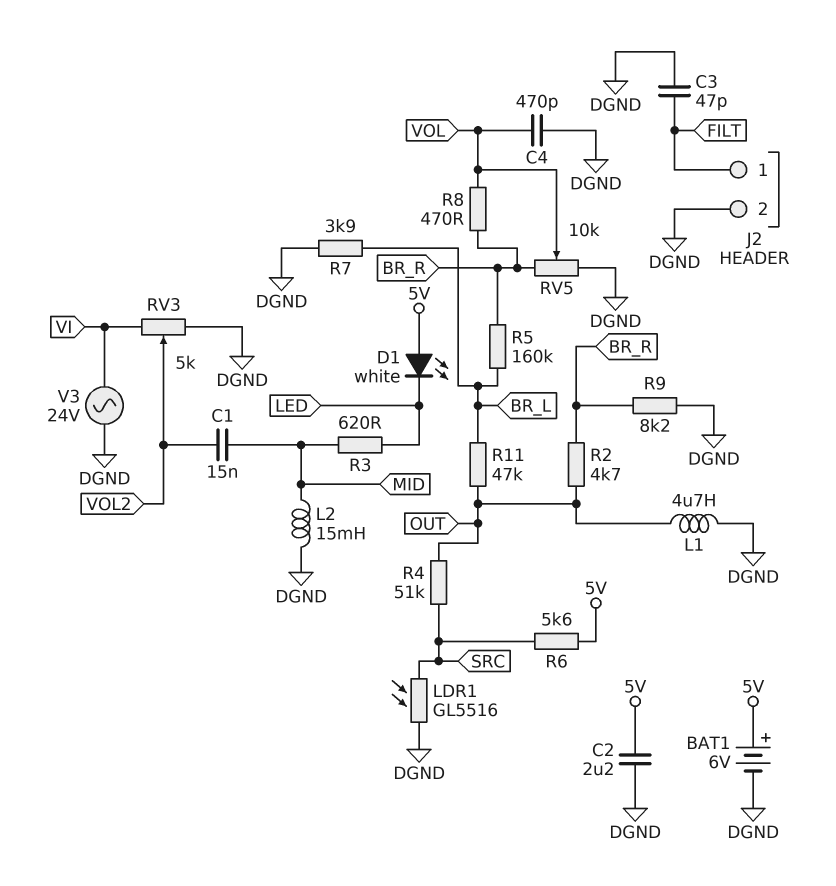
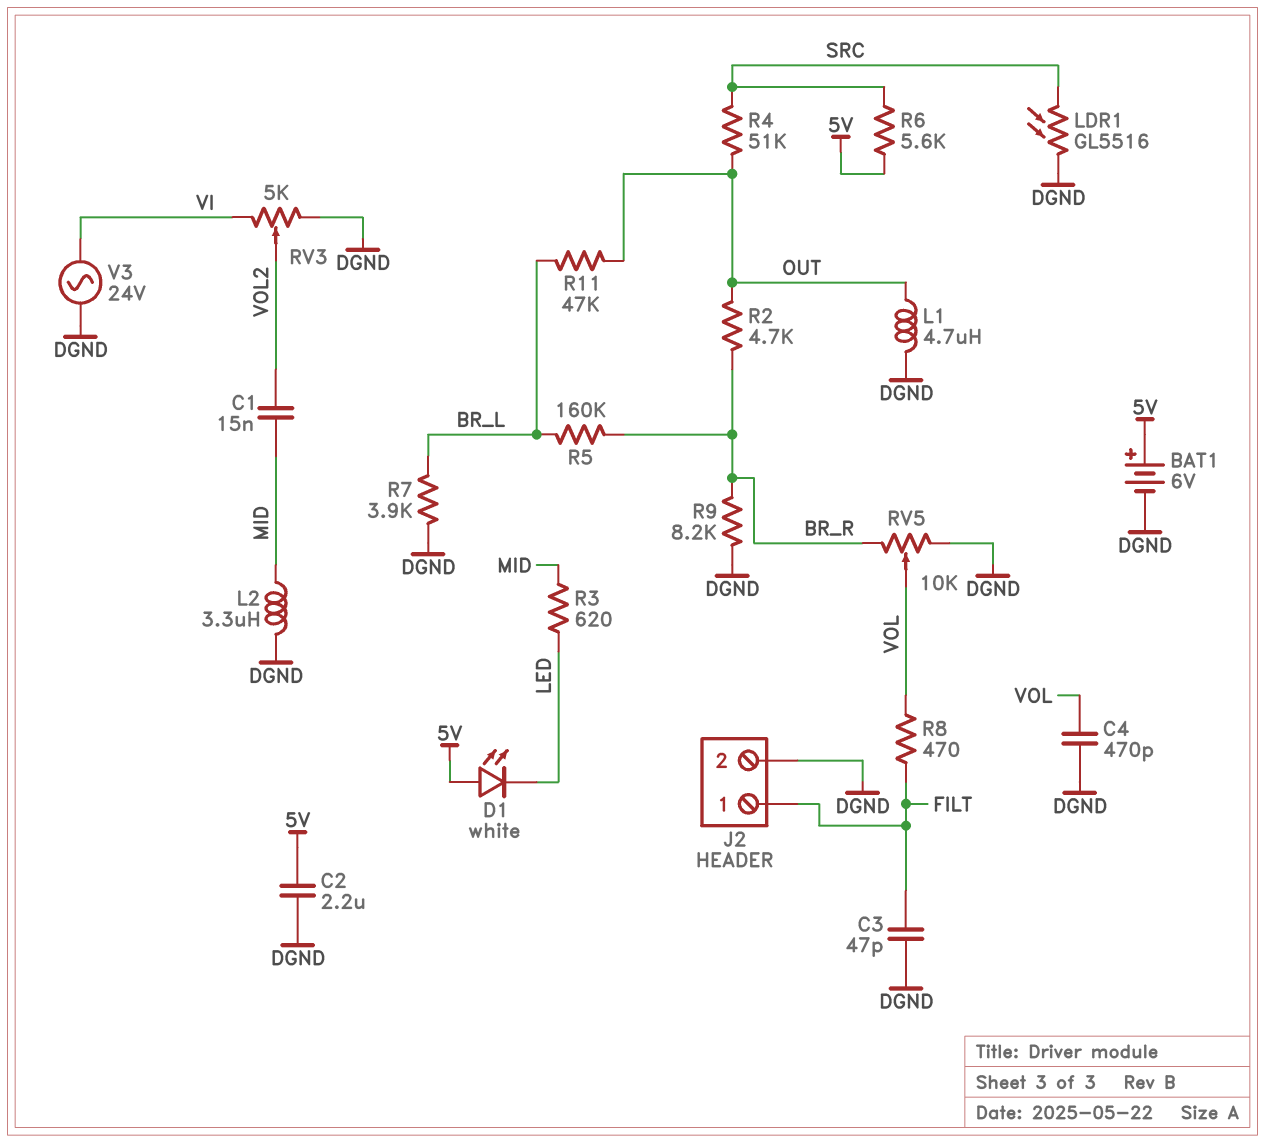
L2: 15mH (DGND, MID) -> 3.3uH (DGND, MID)
R8: 470 (BR_R, VOL) -> 470 (FILT, VOL)

